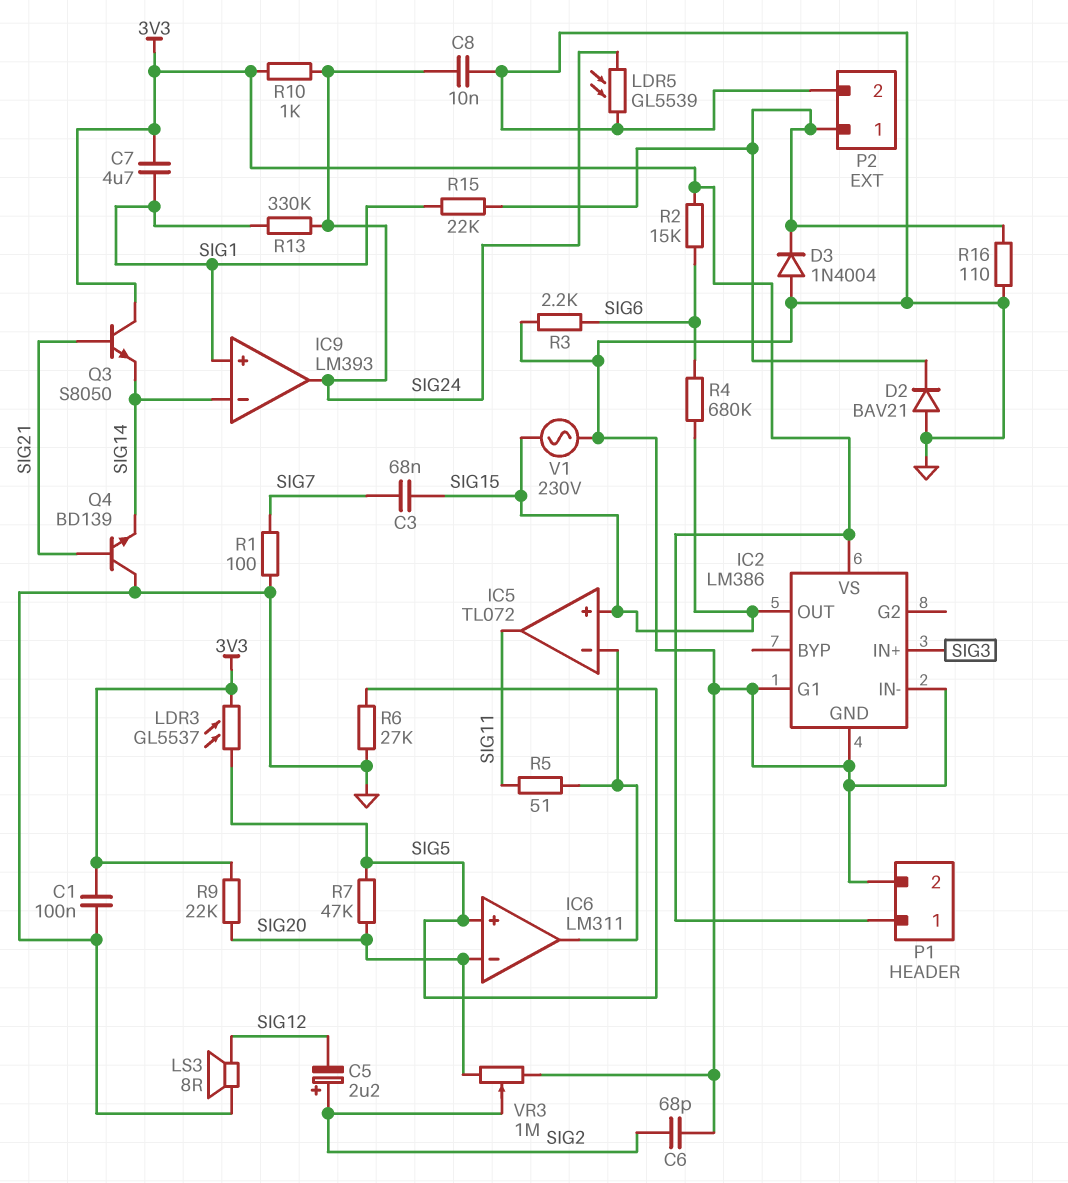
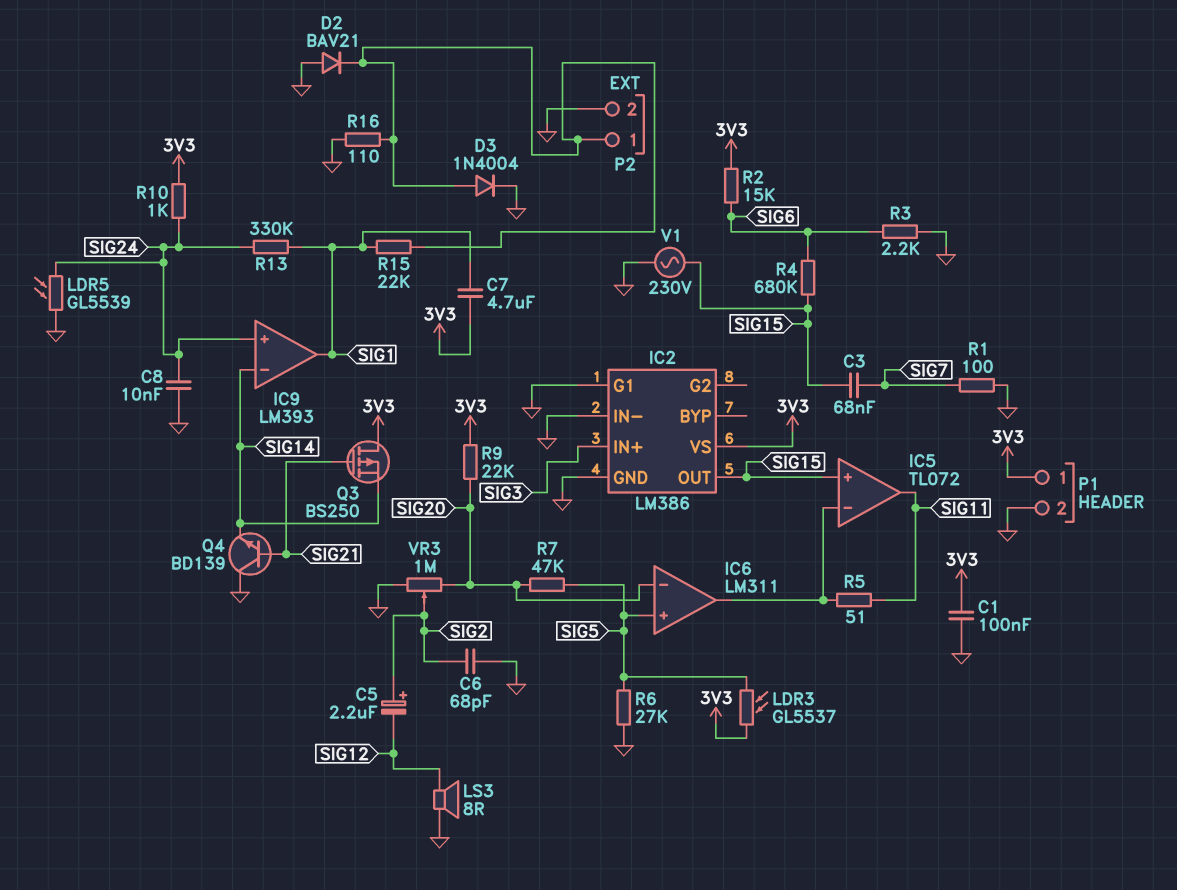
D3: diode 1N4004 (A GND, K P2/1) -> diode 1N4004 (A P2/1, K GND)
IC9 pin in+: SIG1 -> SIG24
IC9 pin out: SIG24 -> SIG1
Q3: NPN S8050 (B SIG21, C 3V3, E SIG14) -> PMOS BS250 (G SIG21, D 3V3, S SIG14)

